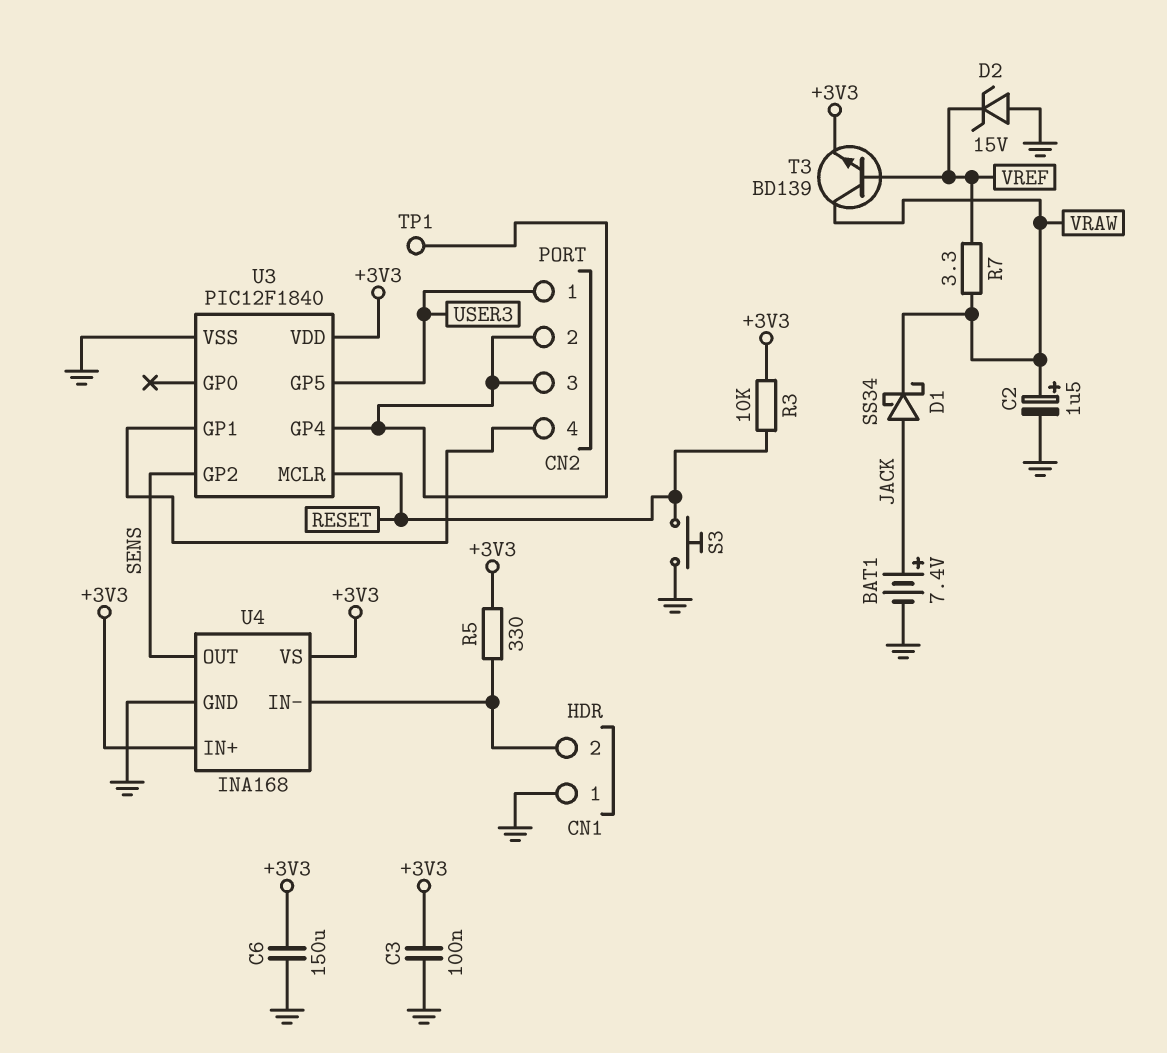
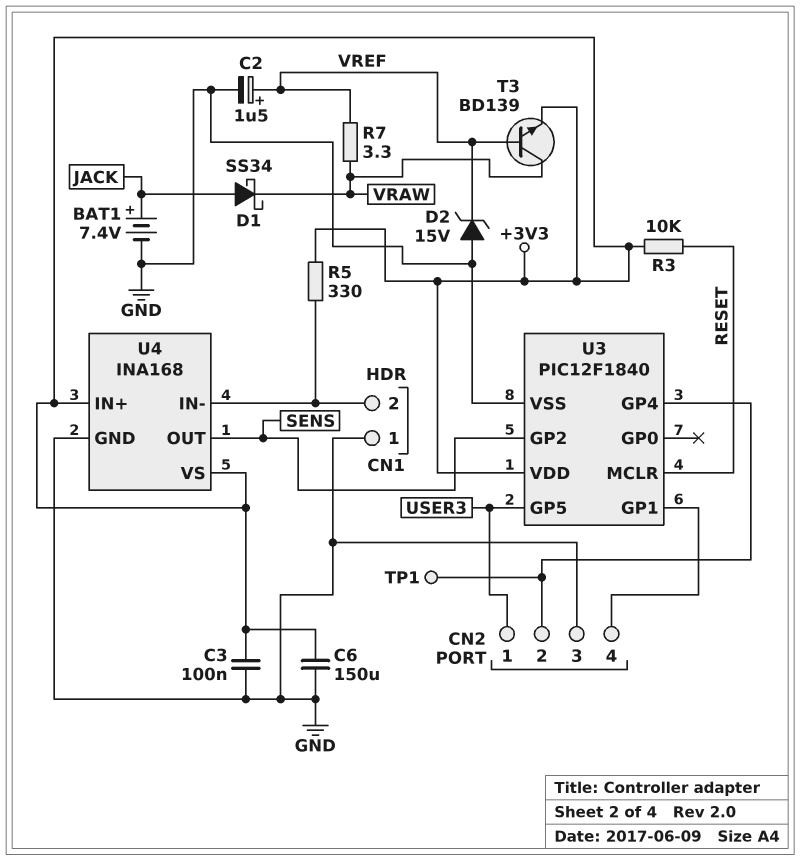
C2: 1.5uF (plus VRAW, minus GND) -> 1.5uF (plus VREF, minus GND)
CN2 pin 3: CN2/2 -> GND
S3: button (GND, RESET) -> none

